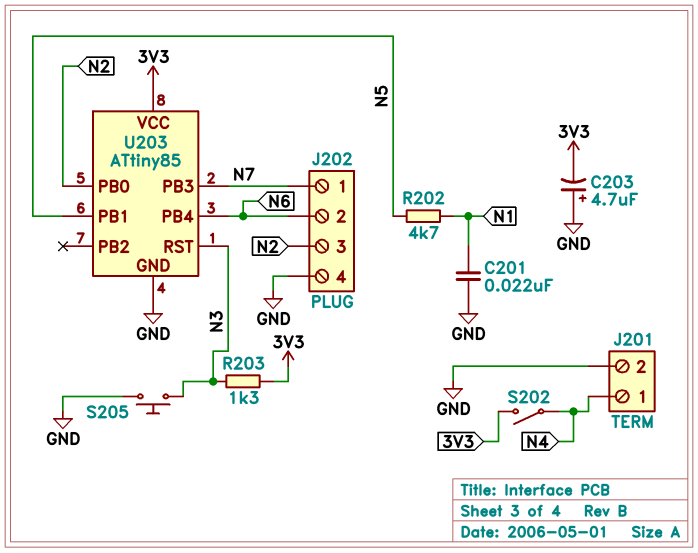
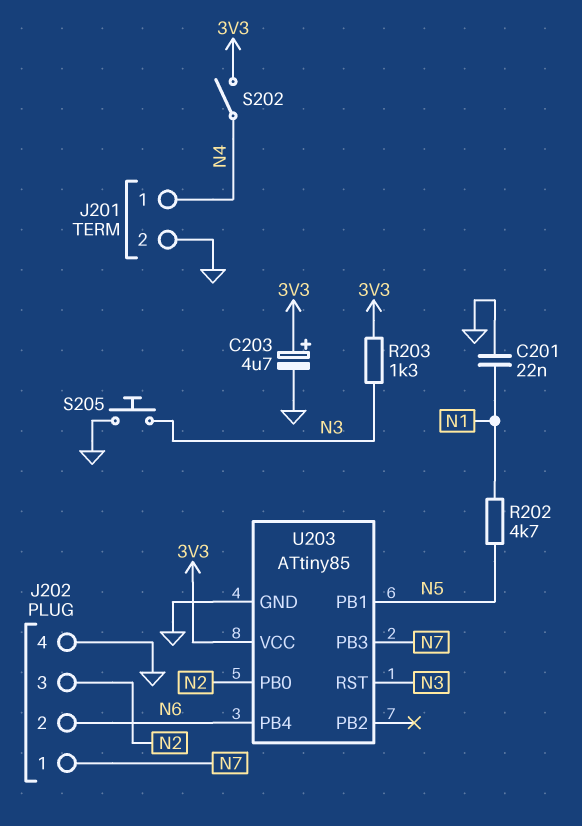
C203: 4.7uF (plus GND, minus 3V3) -> 4.7uF (plus 3V3, minus GND)

